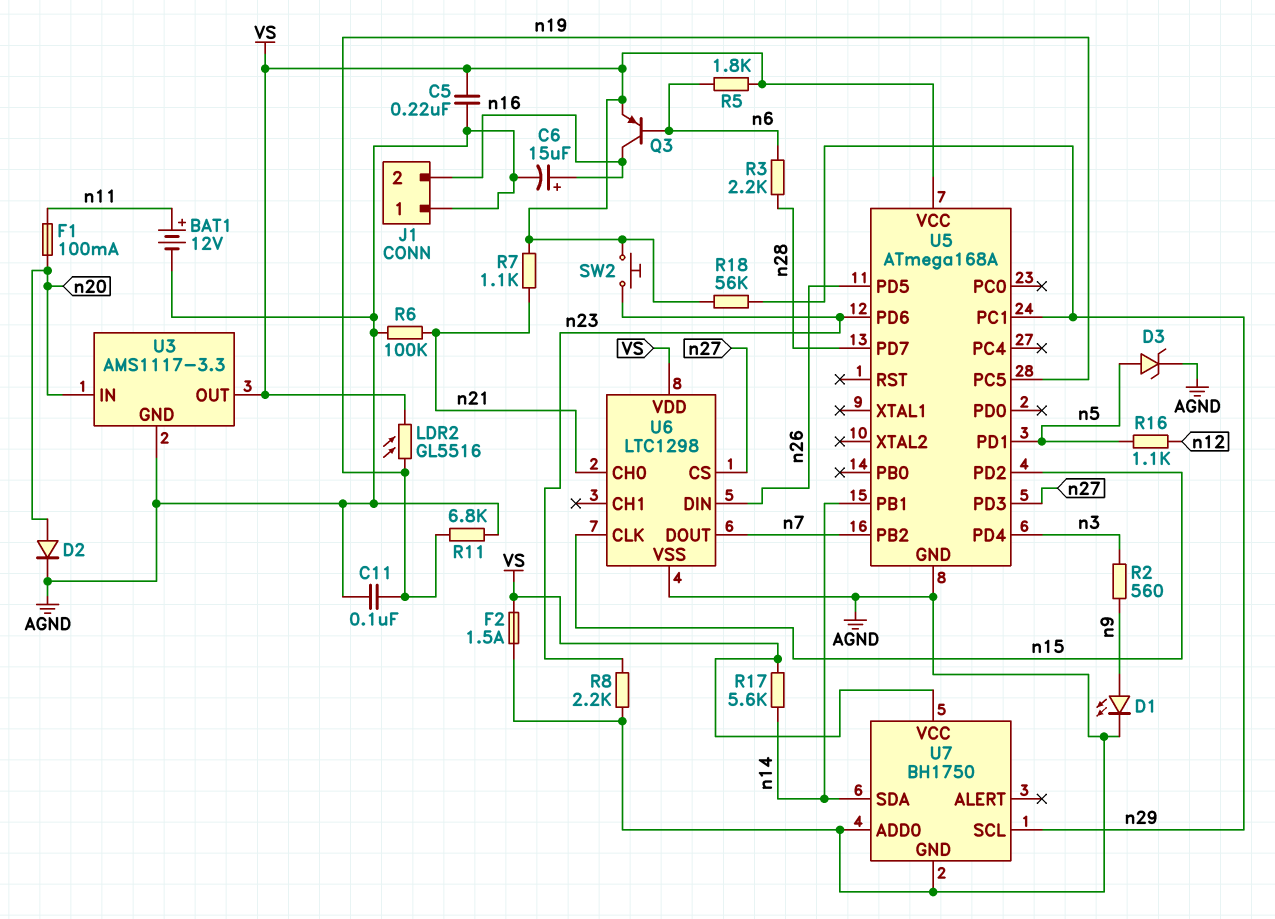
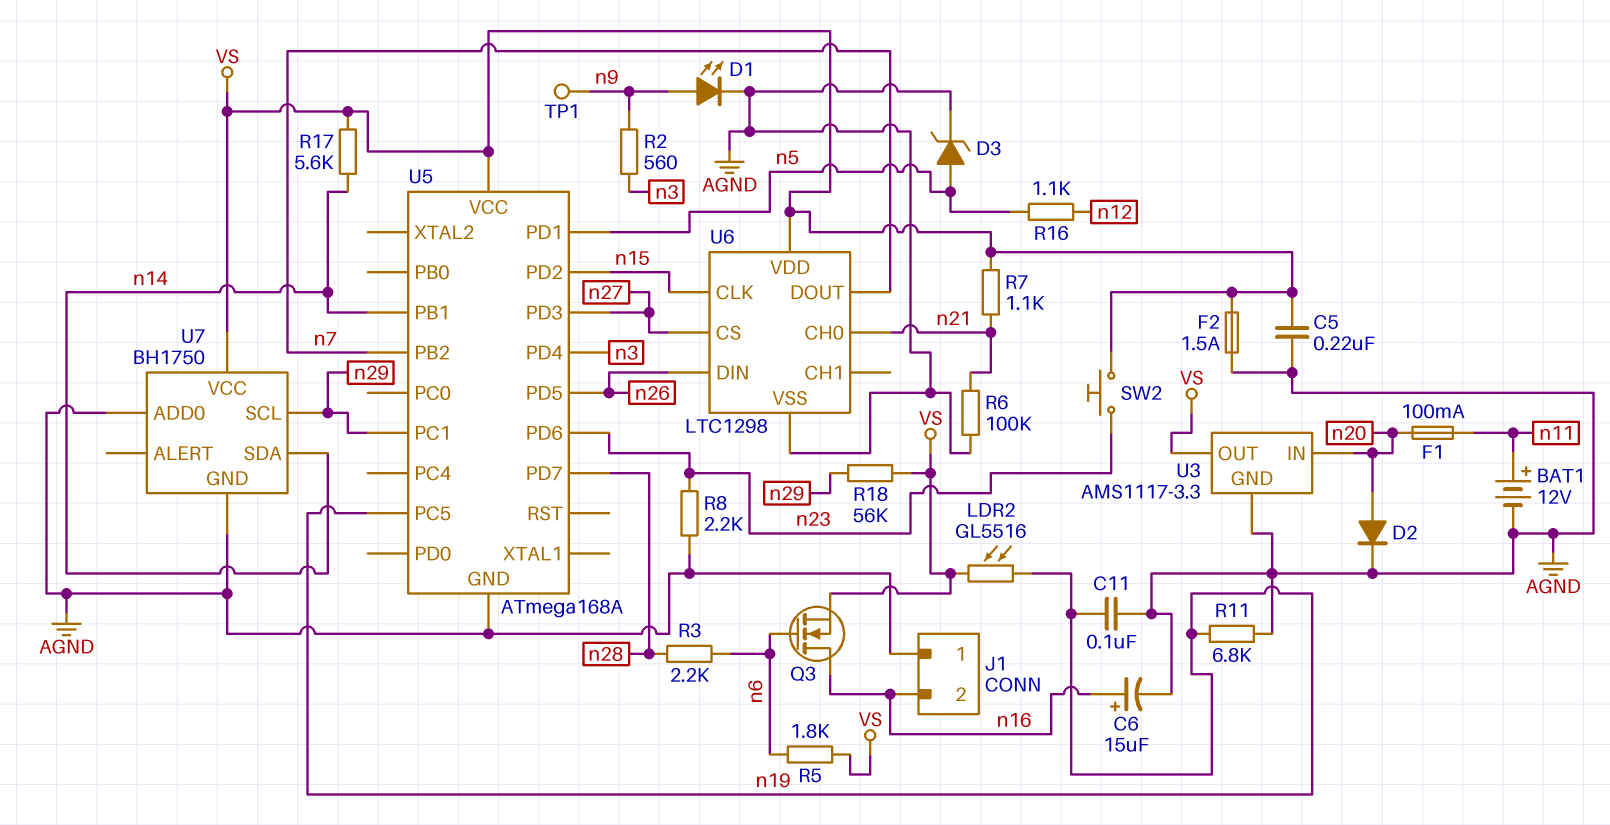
Q3: PNP (B n6, C n16, E VS) -> NMOS (G n6, D n16, S VS)
TP1: none -> test point (n9)

